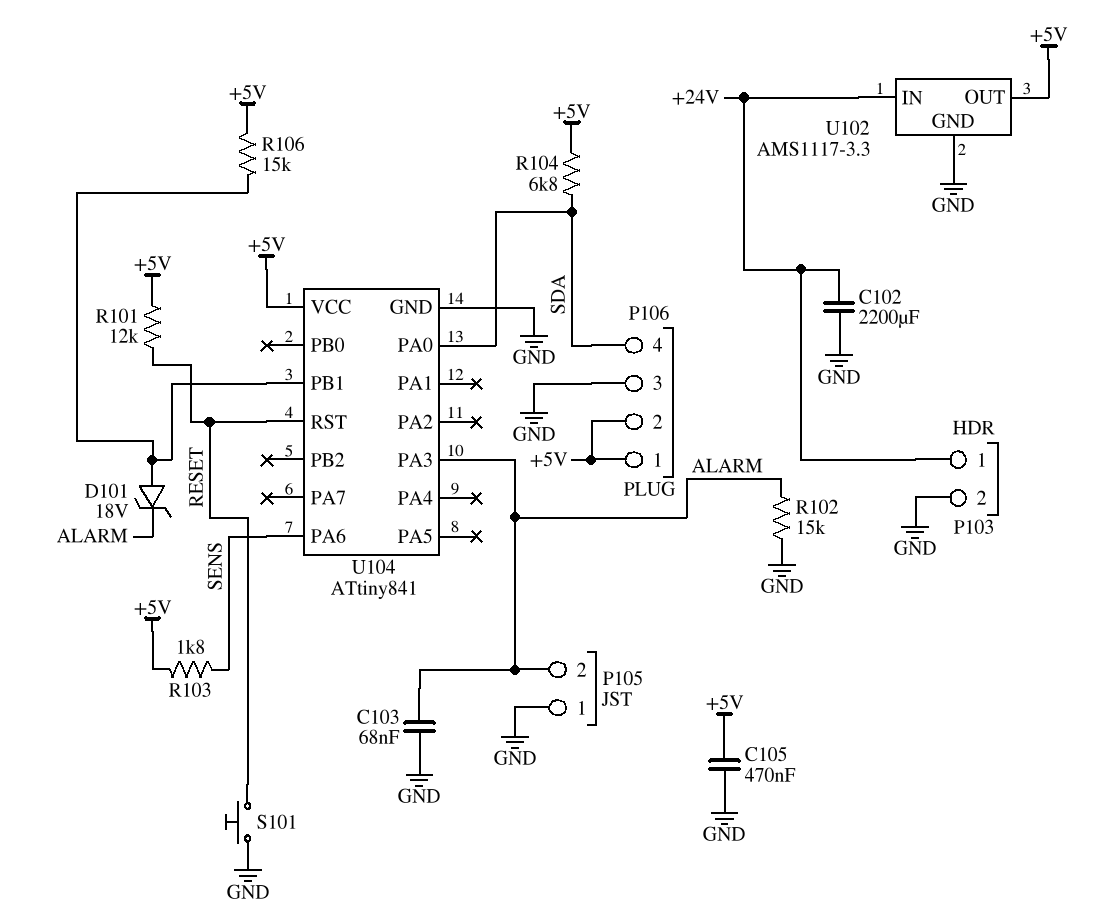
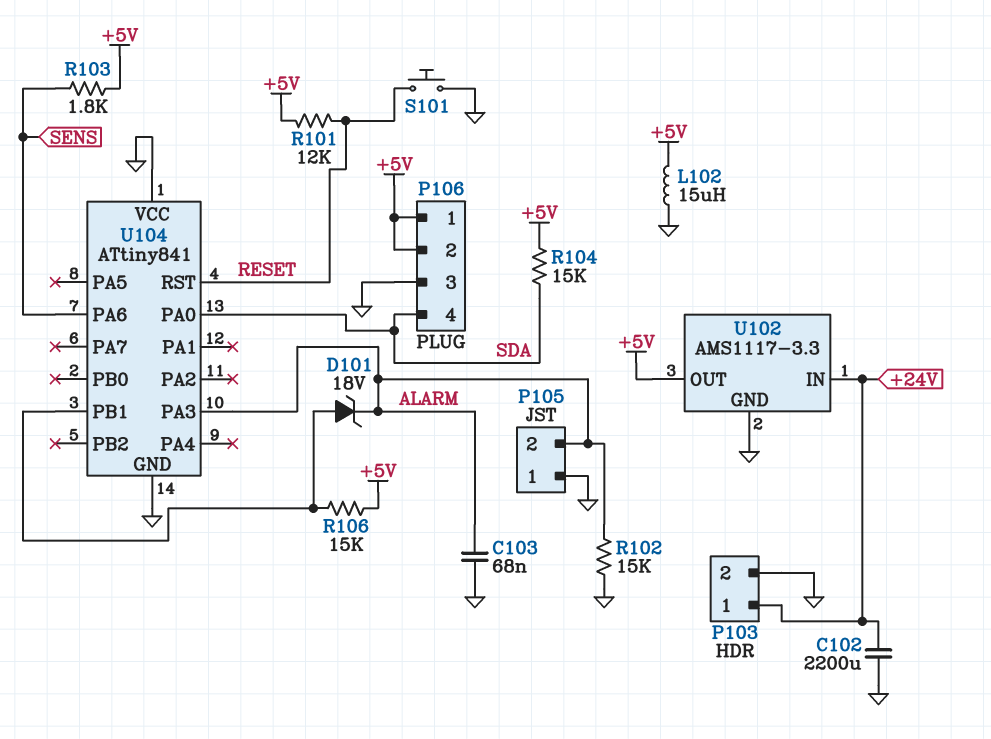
C105: 470nF (+5V, GND) -> none
L102: none -> 15uH (+5V, GND)
R104: 6.8k (+5V, SDA) -> 15k (+5V, SDA)
U104 pin VCC: +5V -> GND

